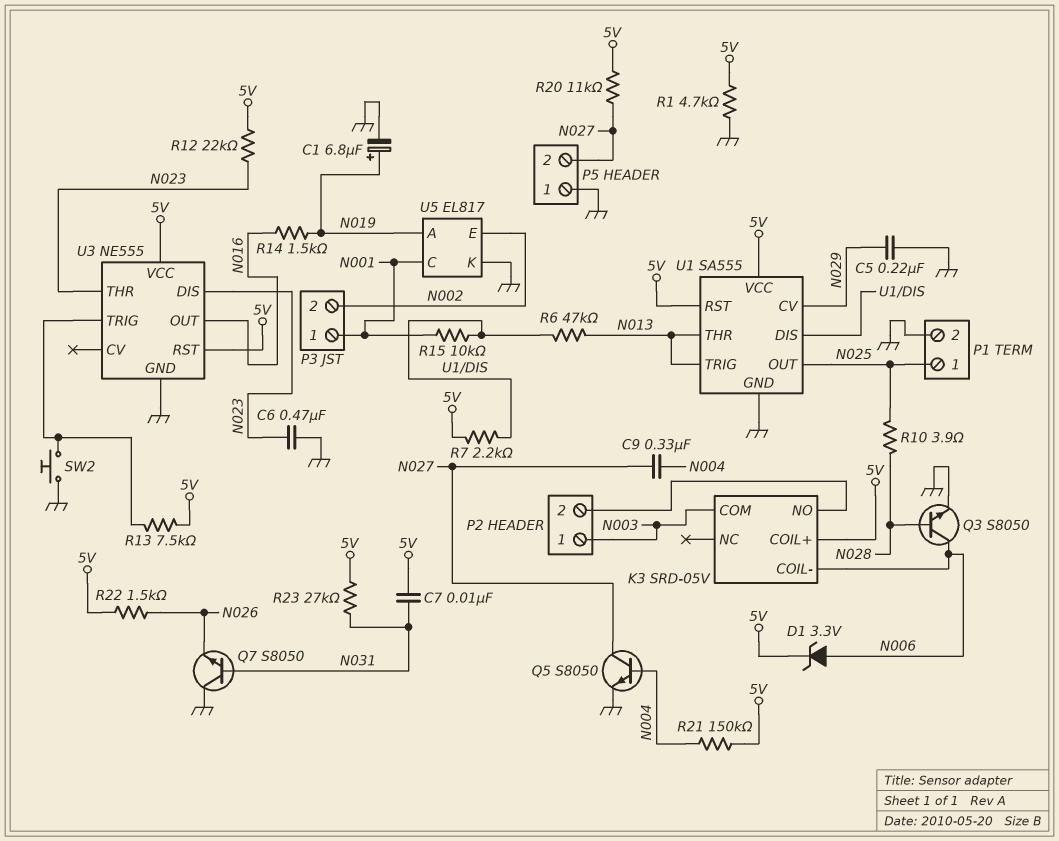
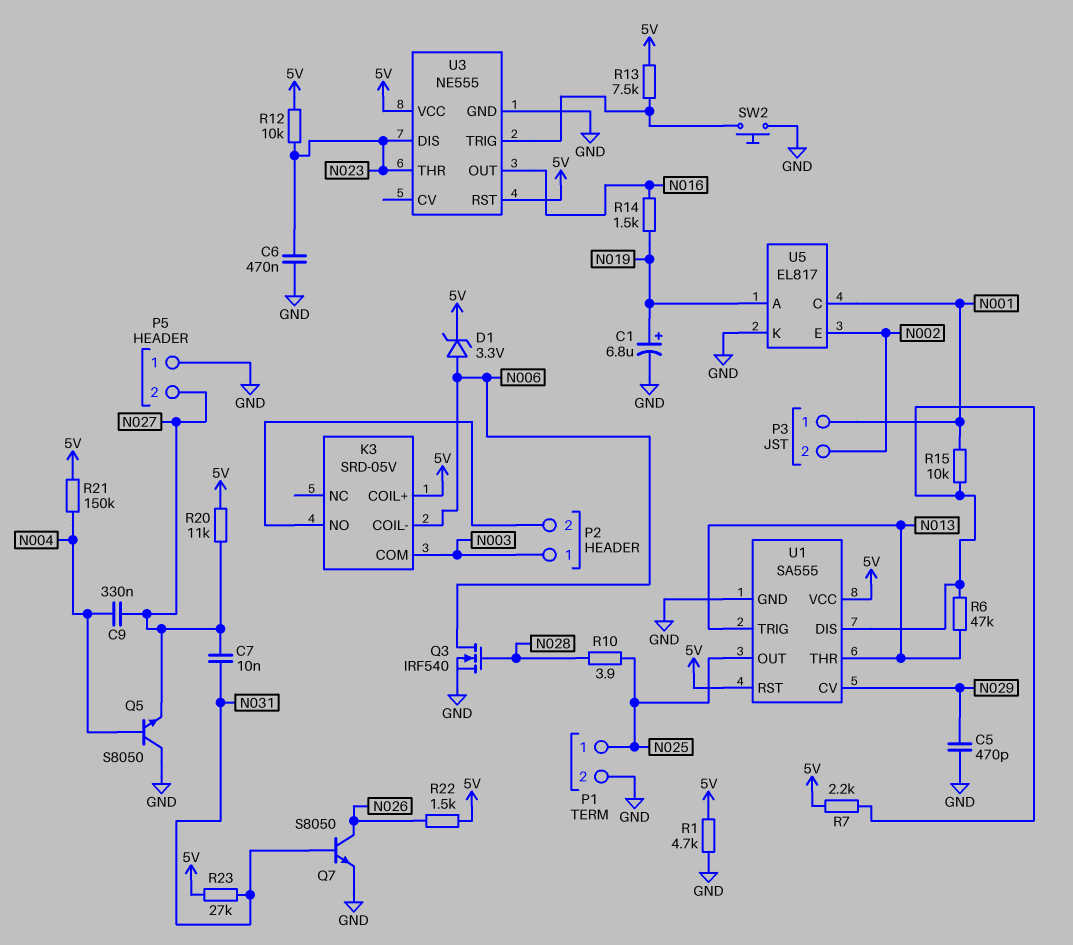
C5: 220nF (GND, N029) -> 470pF (GND, N029)
C7: 10nF (5V, N031) -> 10nF (N027, N031)
Q3: NPN S8050 (B N028, C N006, E GND) -> NMOS IRF540 (G N028, D N006, S GND)
Q5: NPN S8050 (B N004, C N027, E GND) -> NPN S8050 (B N004, C GND, E N027)
Q7: NPN S8050 (B N031, C GND, E N026) -> NPN S8050 (B N031, C N026, E GND)
R12: 22k (5V, N023) -> 10k (5V, N023)

